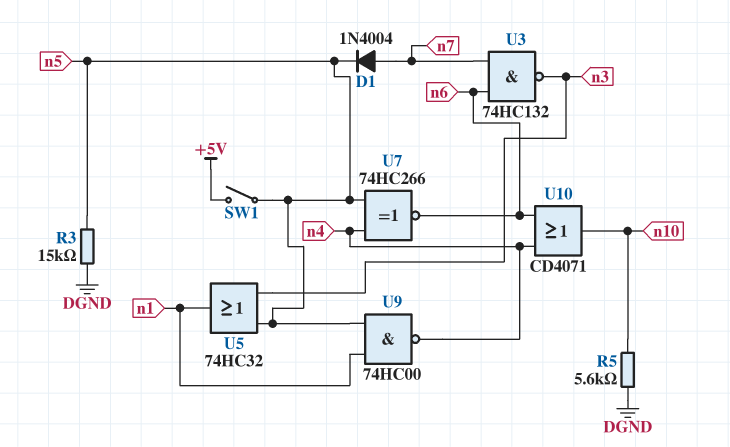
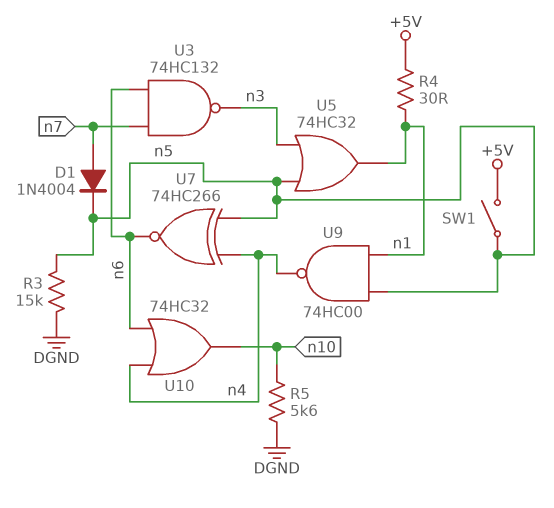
R4: none -> 30 (+5V, n1)
U10: OR CD4071 (in n4, in n6, out n10) -> OR 74HC32 (in n4, in n6, out n10)

